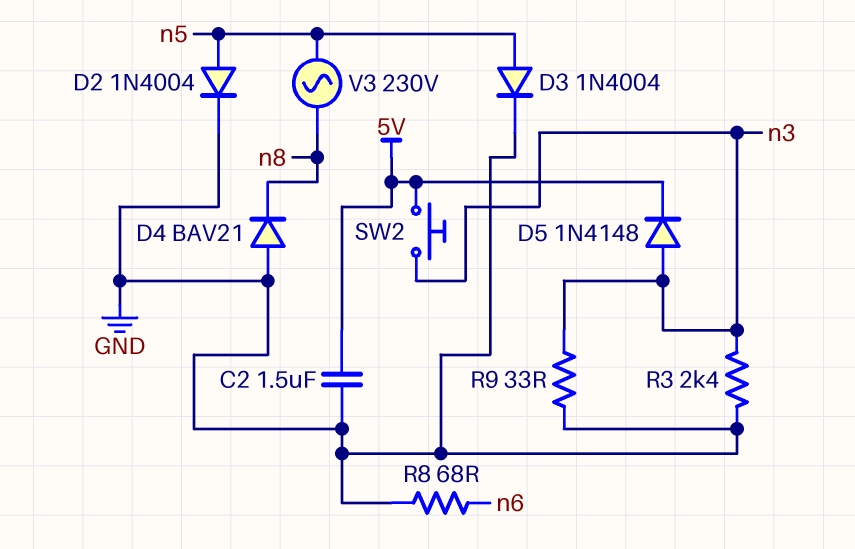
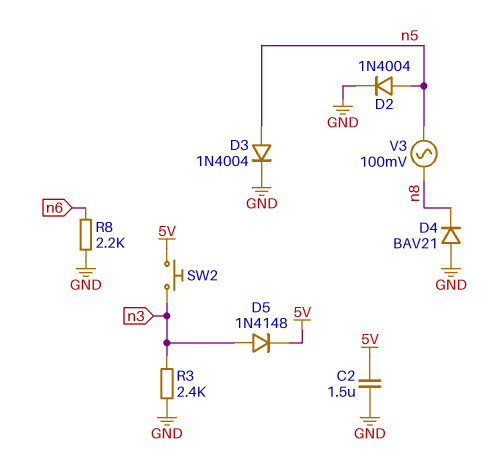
R8: 68 (GND, n6) -> 2.2k (GND, n6)
R9: 33 (GND, n3) -> none
V3: AC 230V (n5, n8) -> AC 100mV (n5, n8)

